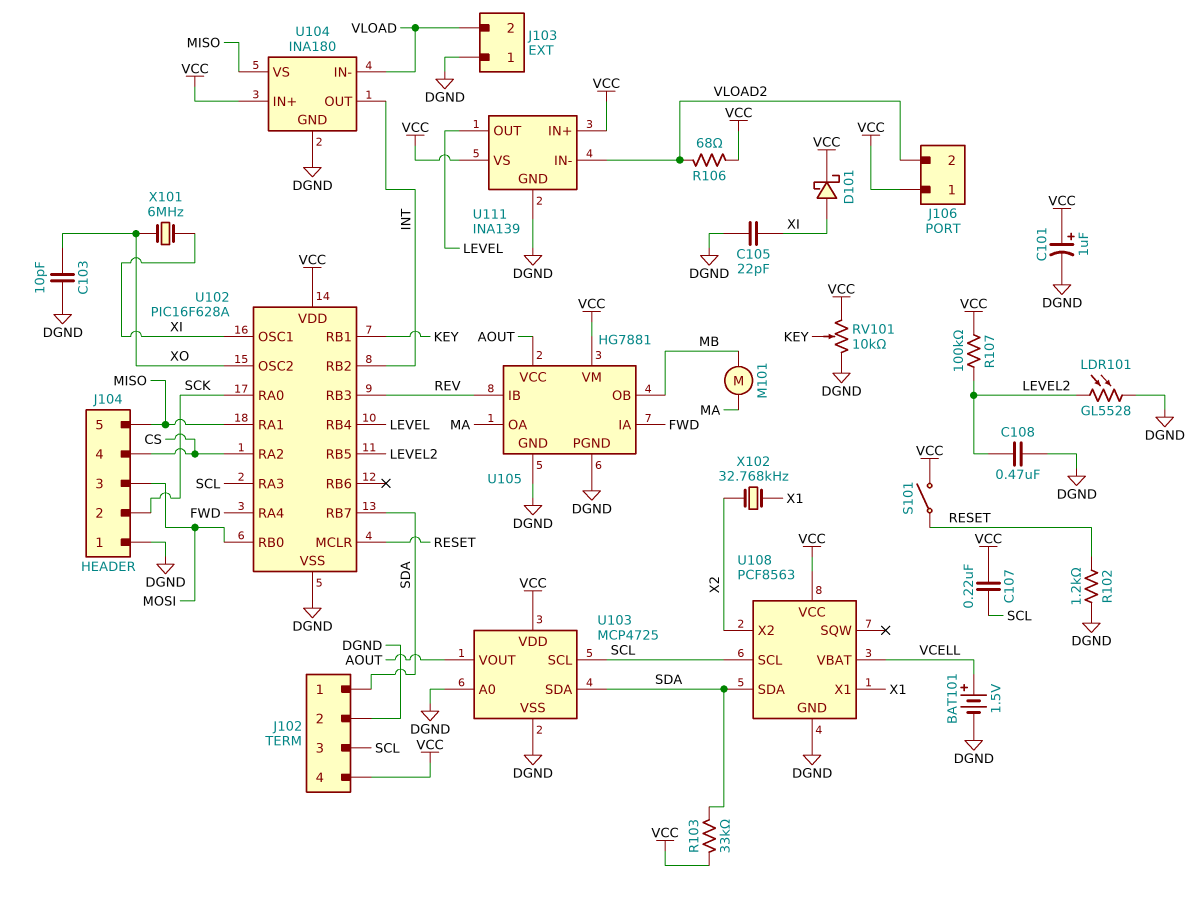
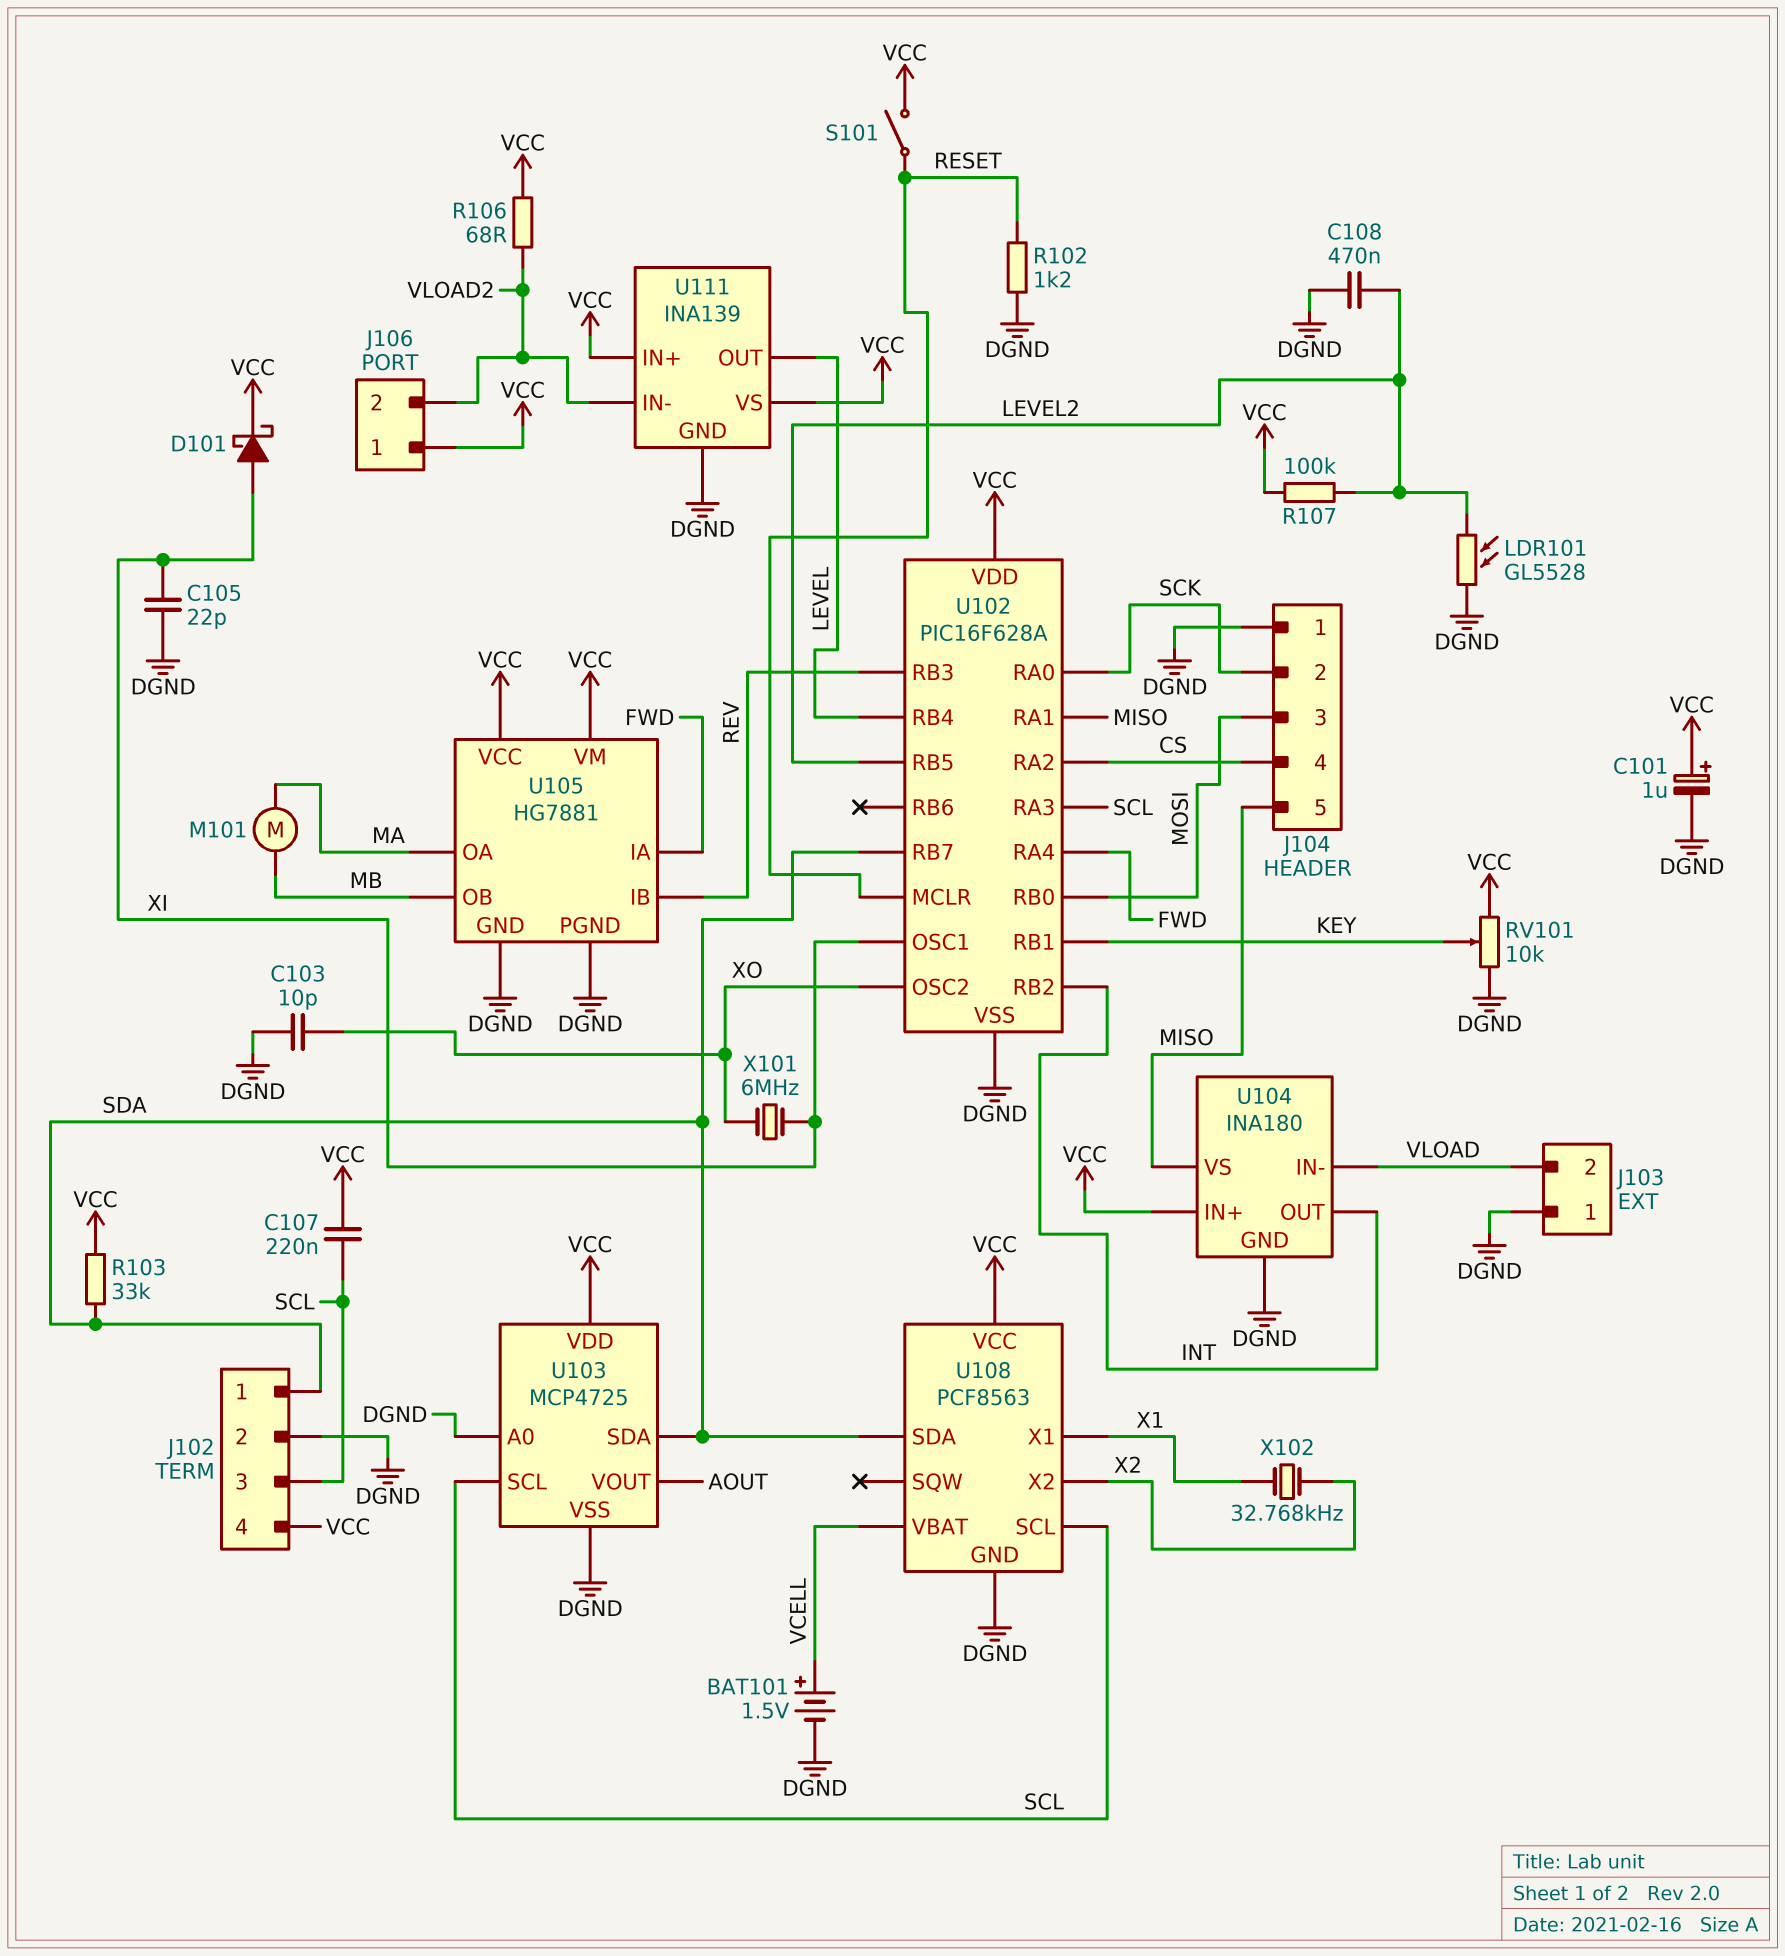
U105 pin VCC: AOUT -> VCC

